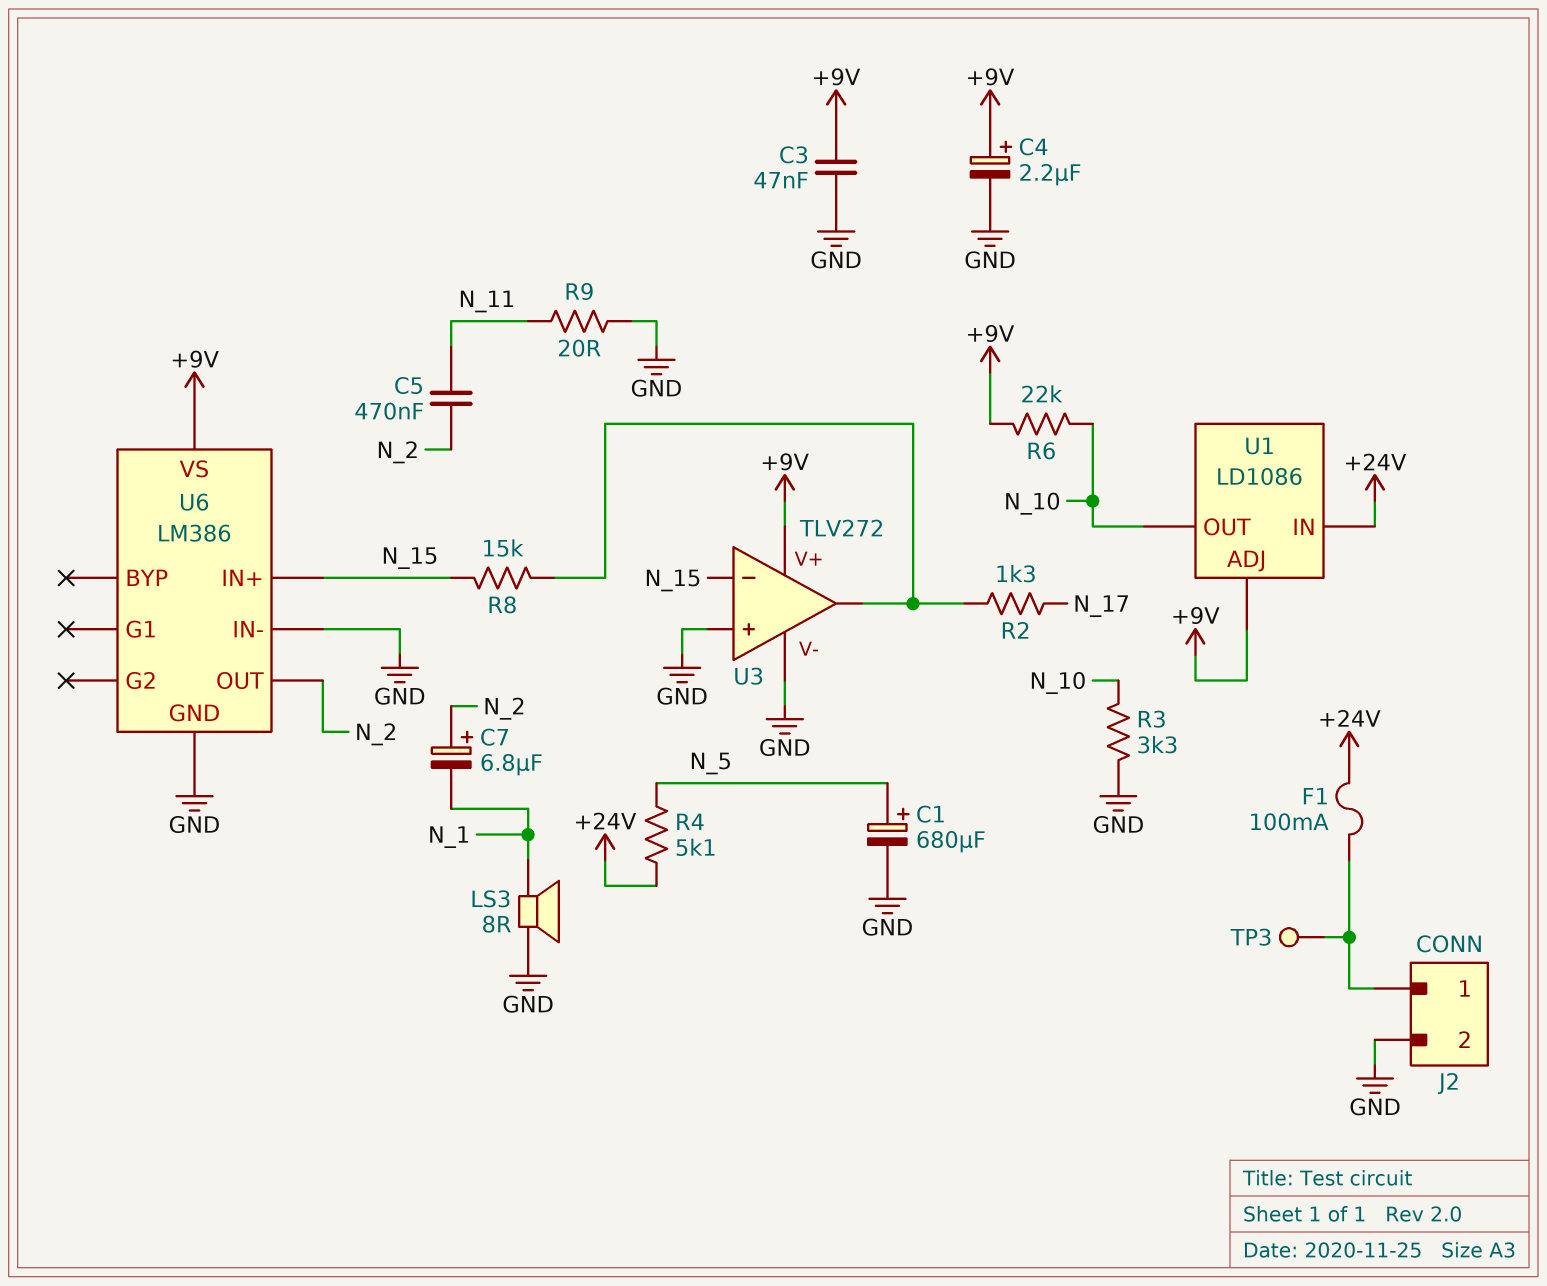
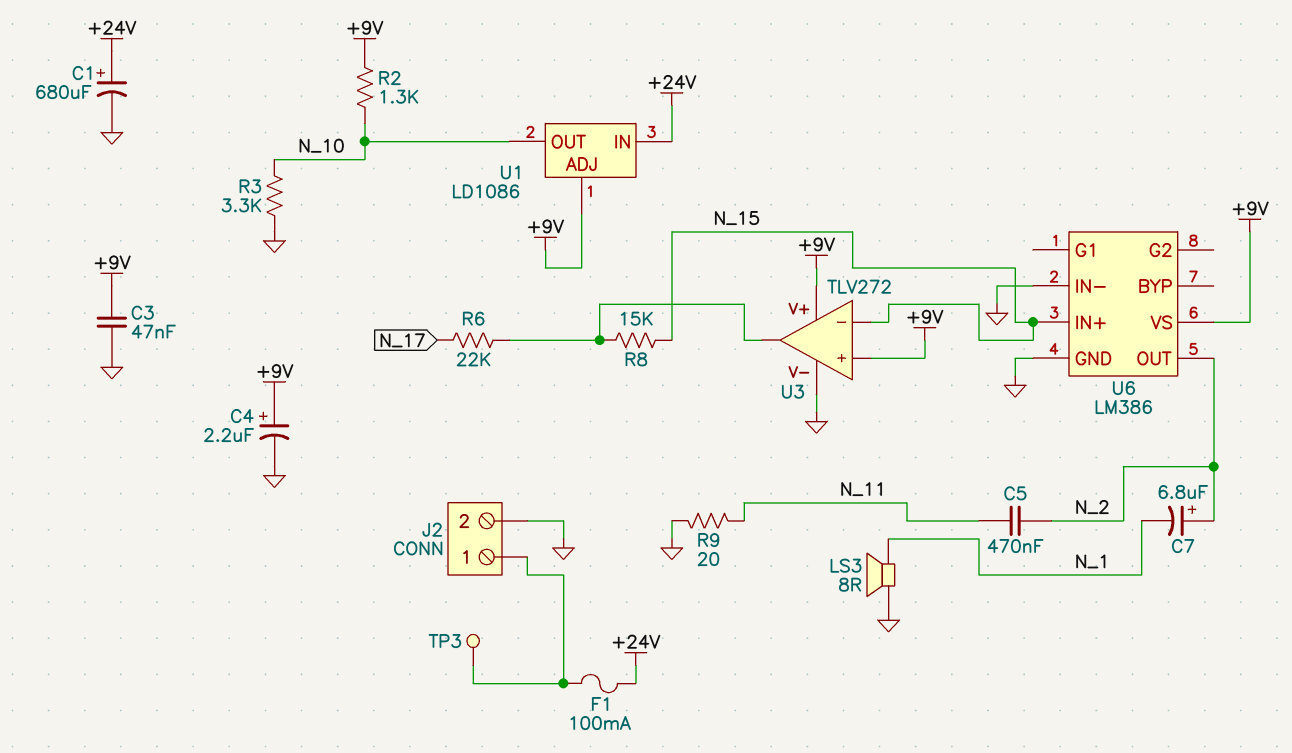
C1: 680uF (plus N_5, minus GND) -> 680uF (plus +24V, minus GND)
R2: 1.3k (N_17, U3/out) -> 1.3k (+9V, N_10)
R4: 5.1k (+24V, N_5) -> none
R6: 22k (+9V, N_10) -> 22k (N_17, U3/out)
U3 pin in+: GND -> +9V

